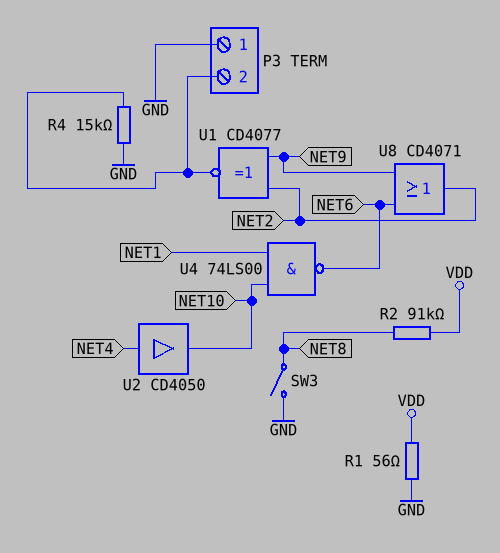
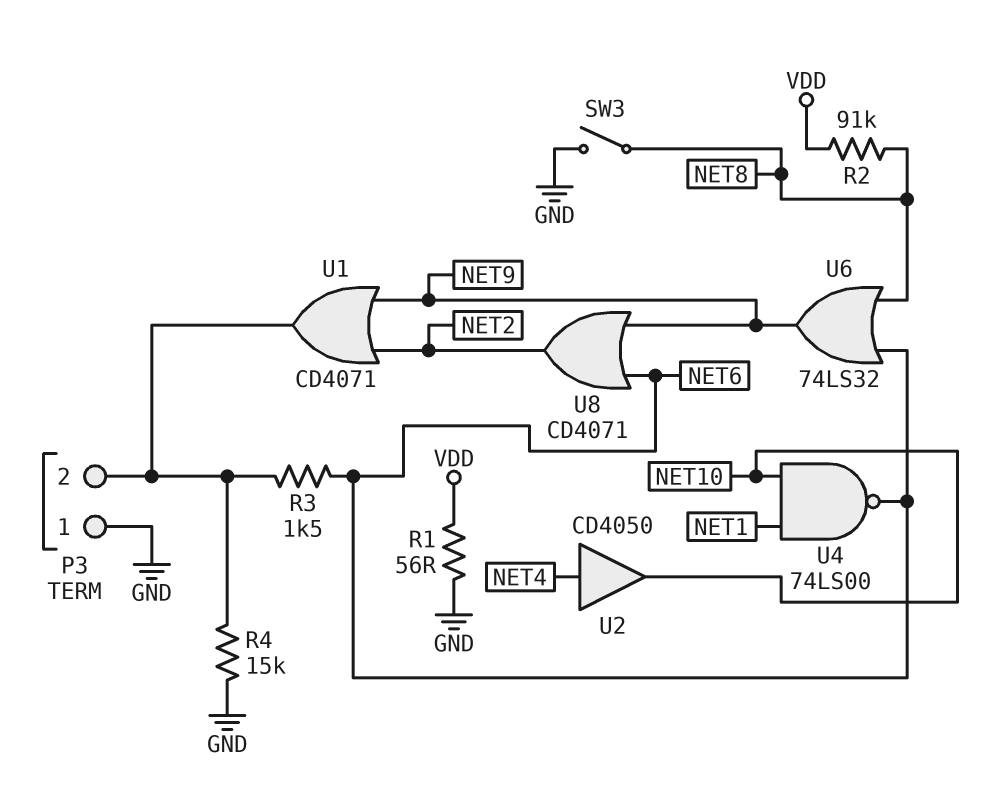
R3: none -> 1.5k (NET6, P3/2)
U1: XNOR CD4077 (in NET2, in NET9, out P3/2) -> OR CD4071 (in NET2, in NET9, out P3/2)
U6: none -> OR 74LS32 (in NET6, in NET8, out NET9)

